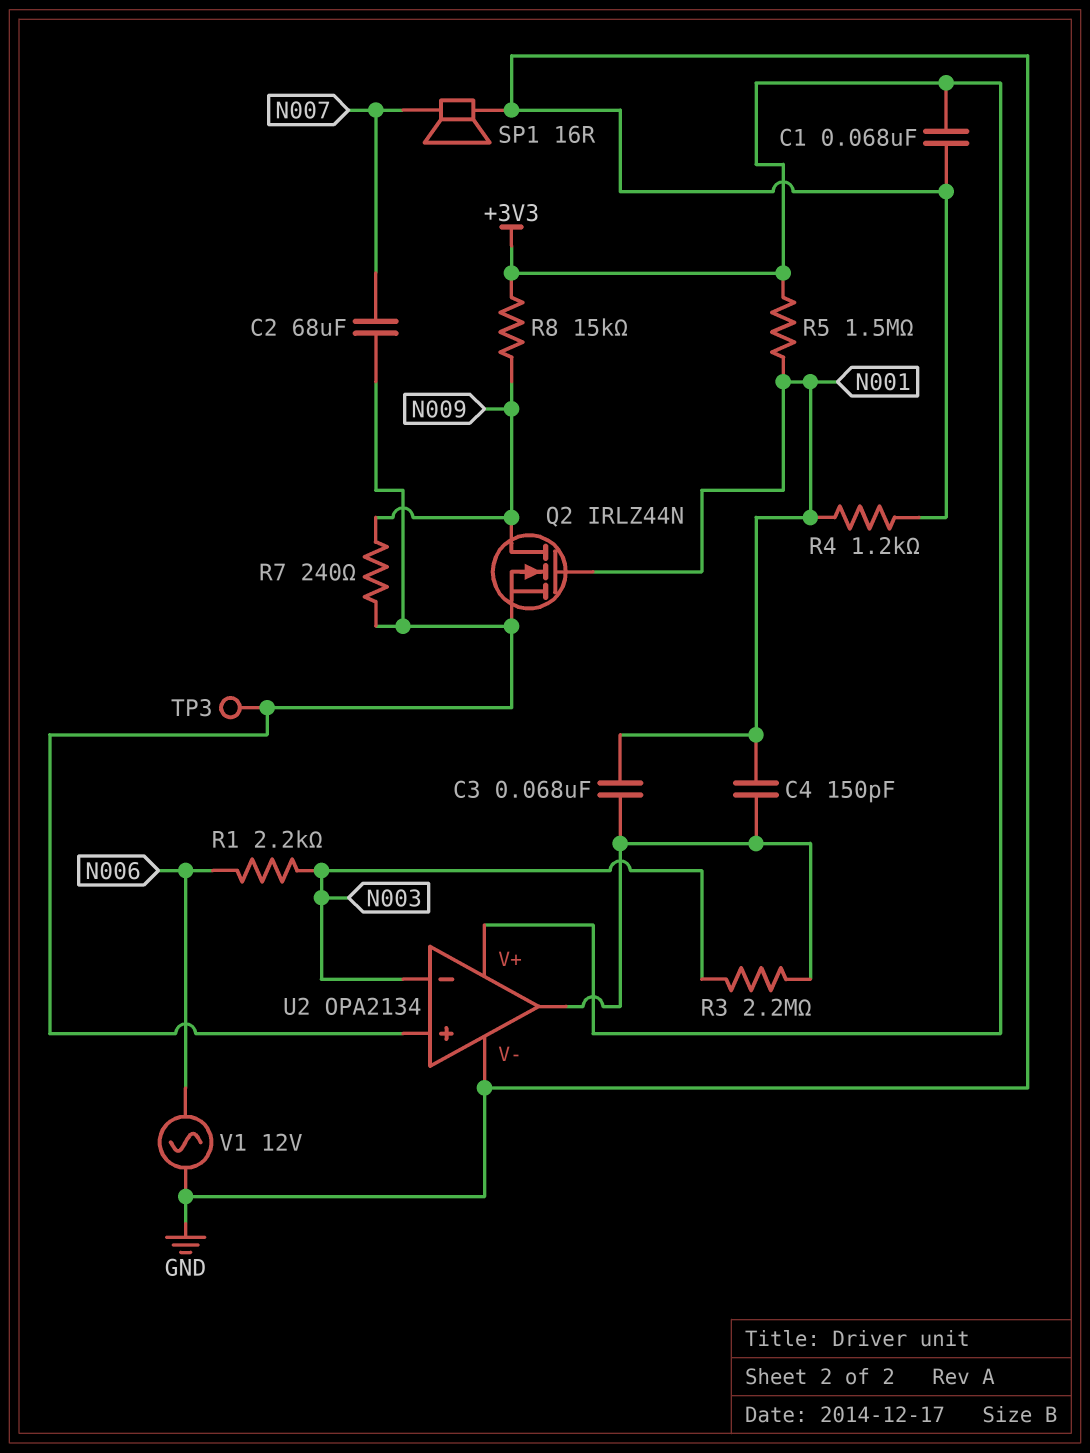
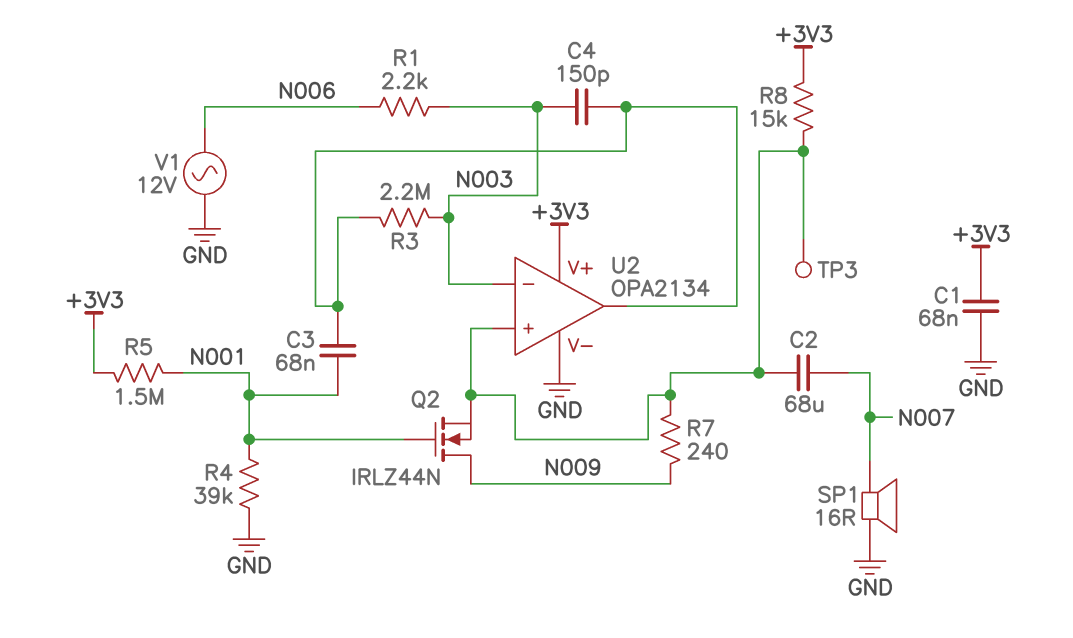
C4: 150pF (N001, U2/out) -> 150pF (N003, U2/out)
R4: 1.2k (GND, N001) -> 39k (GND, N001)
R8: 15k (+3V3, N009) -> 15k (+3V3, U2/in+)

